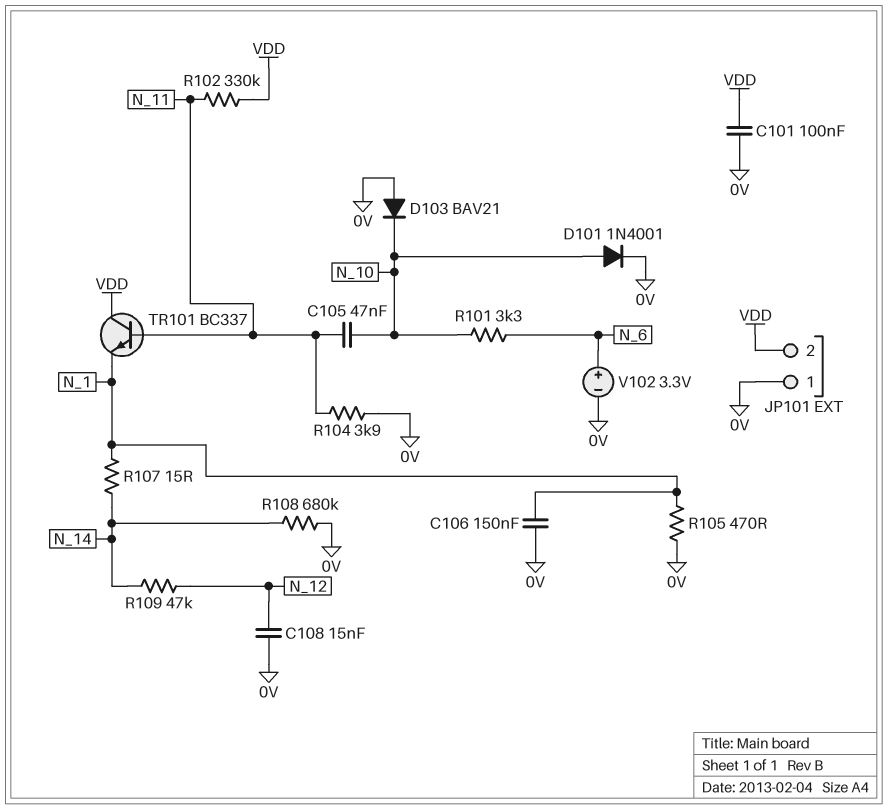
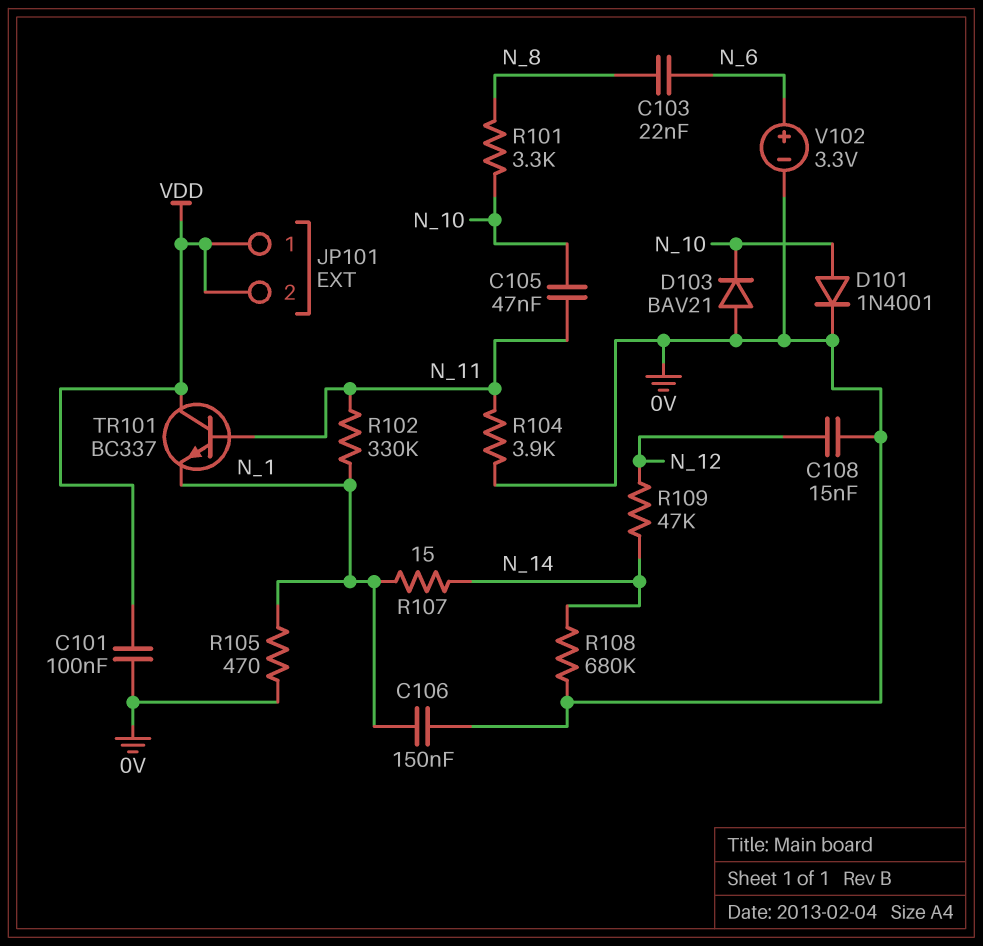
C103: none -> 22nF (N_6, N_8)
JP101 pin 1: 0V -> VDD
R101: 3.3k (N_6, N_10) -> 3.3k (N_8, N_10)
R102: 330k (N_11, VDD) -> 330k (N_1, N_11)

